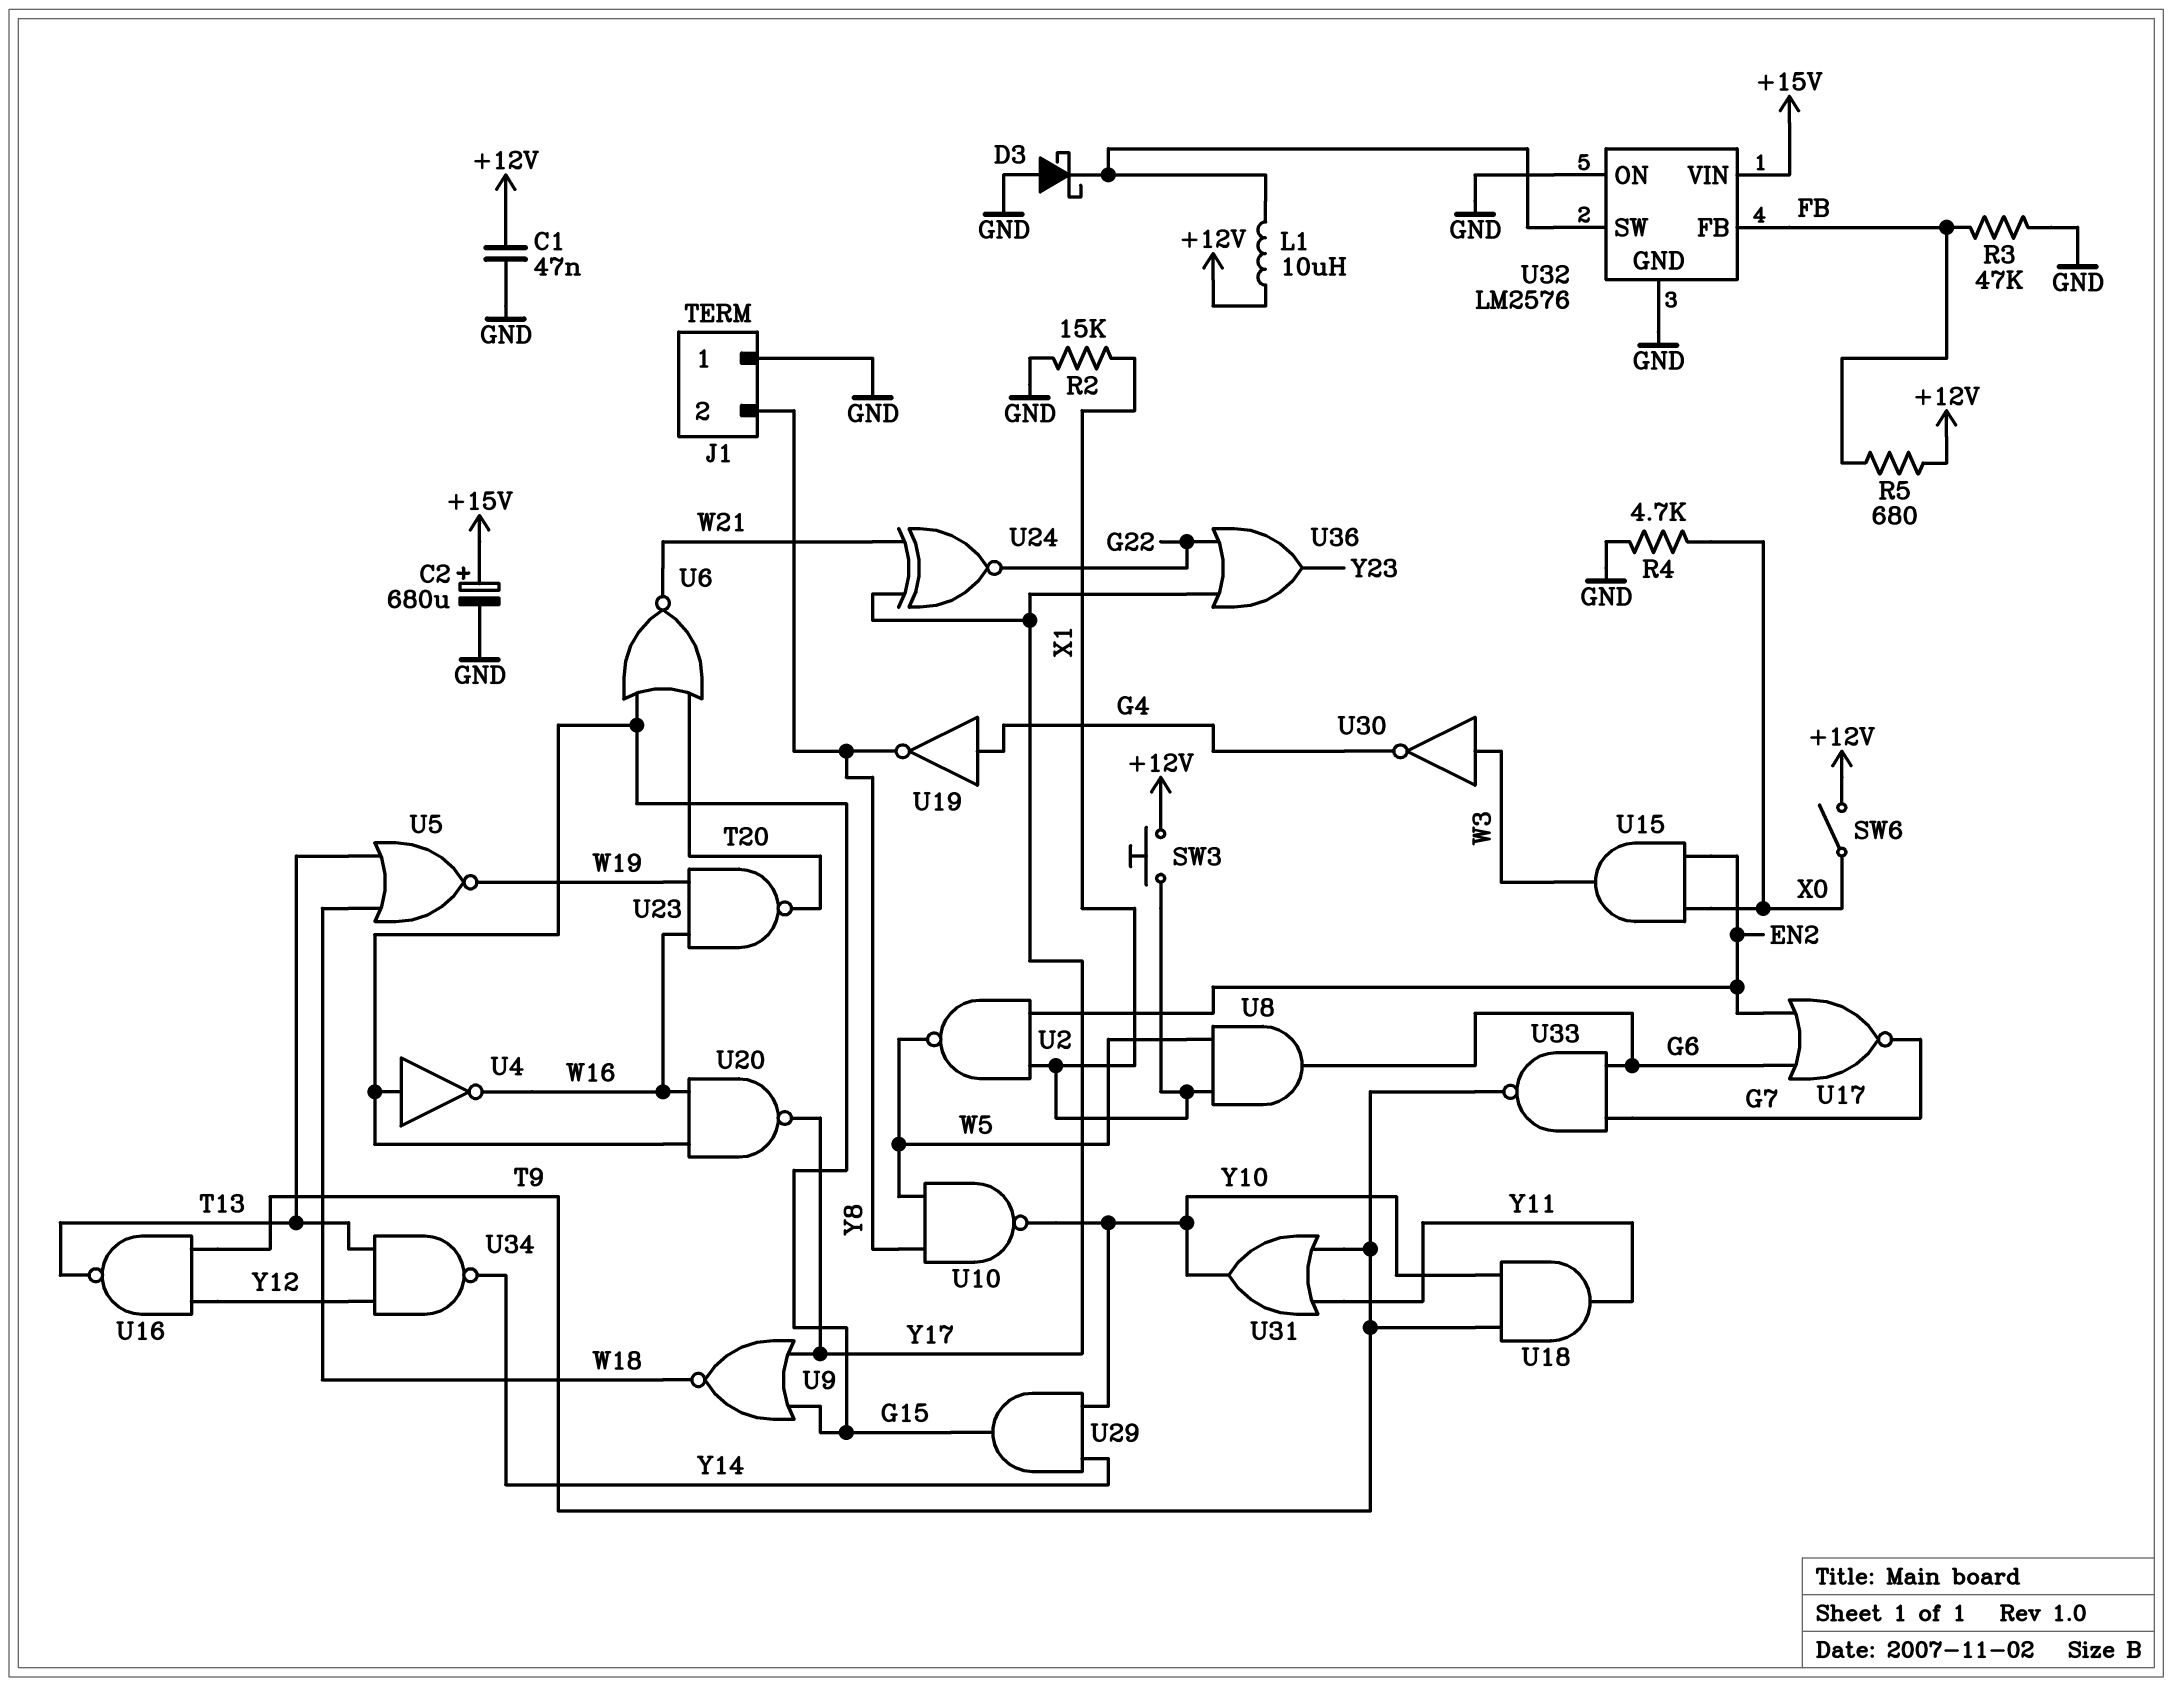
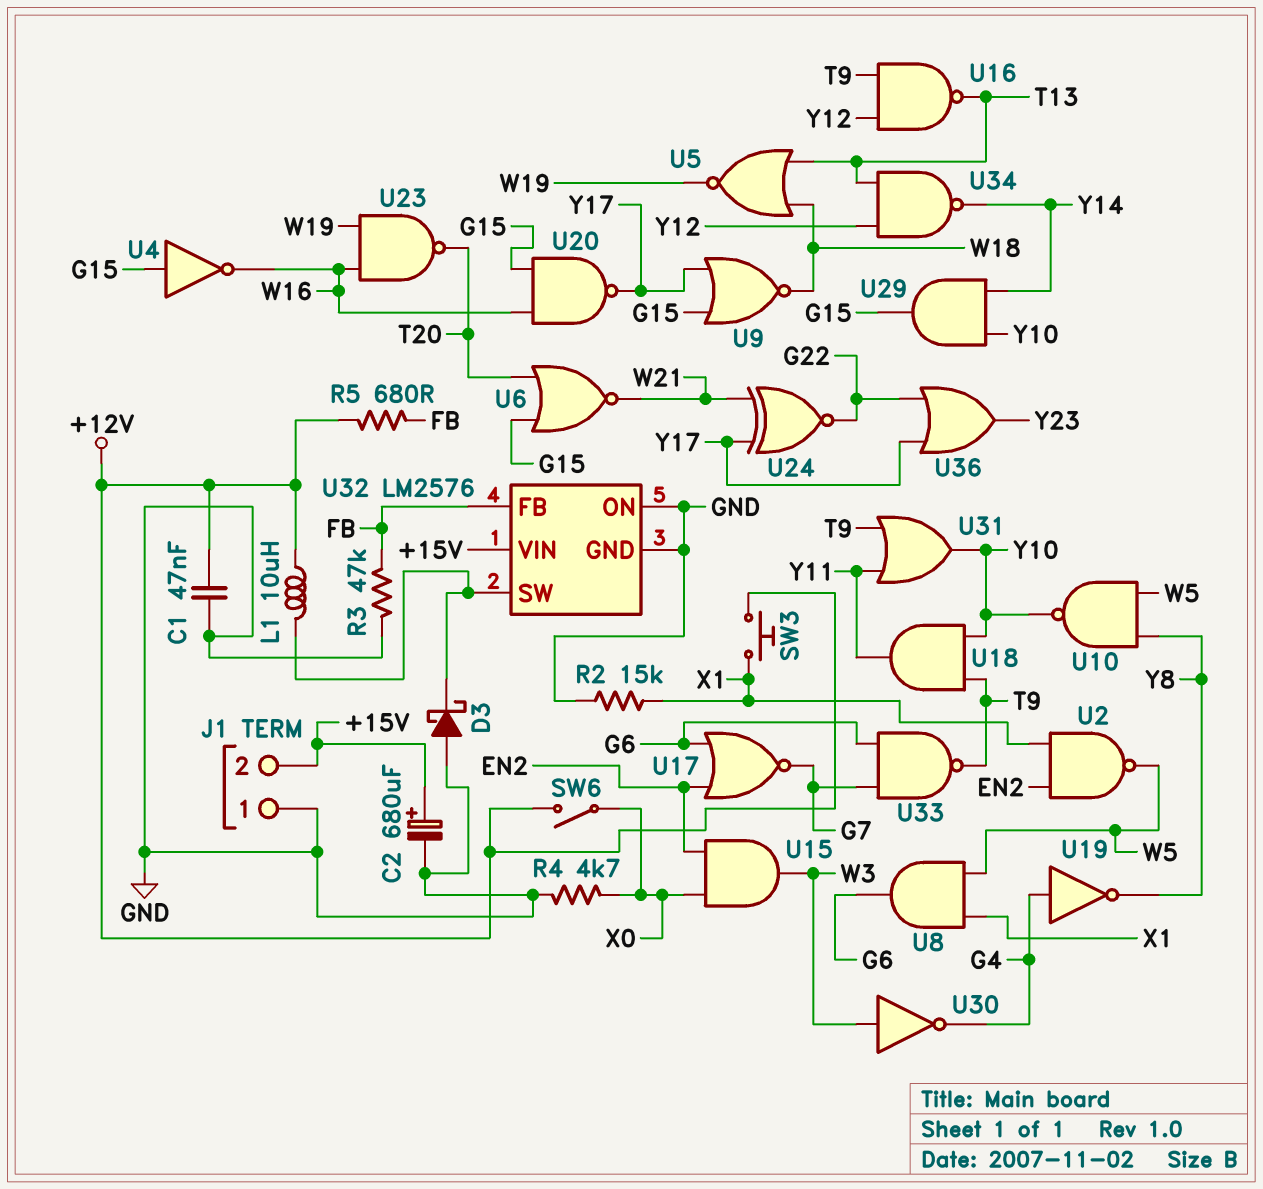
J1 pin 2: Y8 -> +15V

